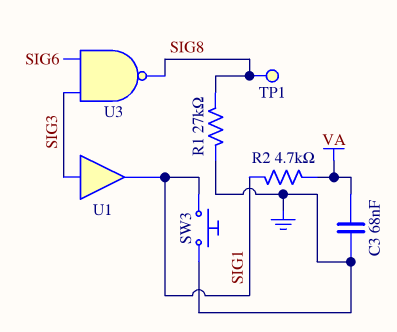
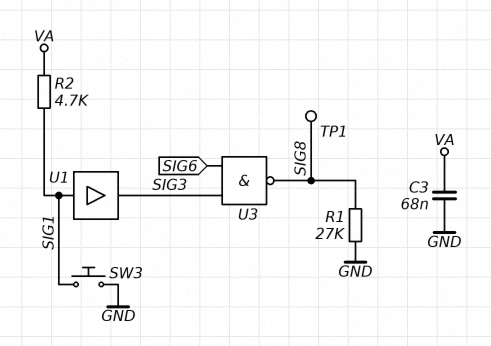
U1: buffer (in SIG3, out SIG1) -> buffer (in SIG1, out SIG3)

